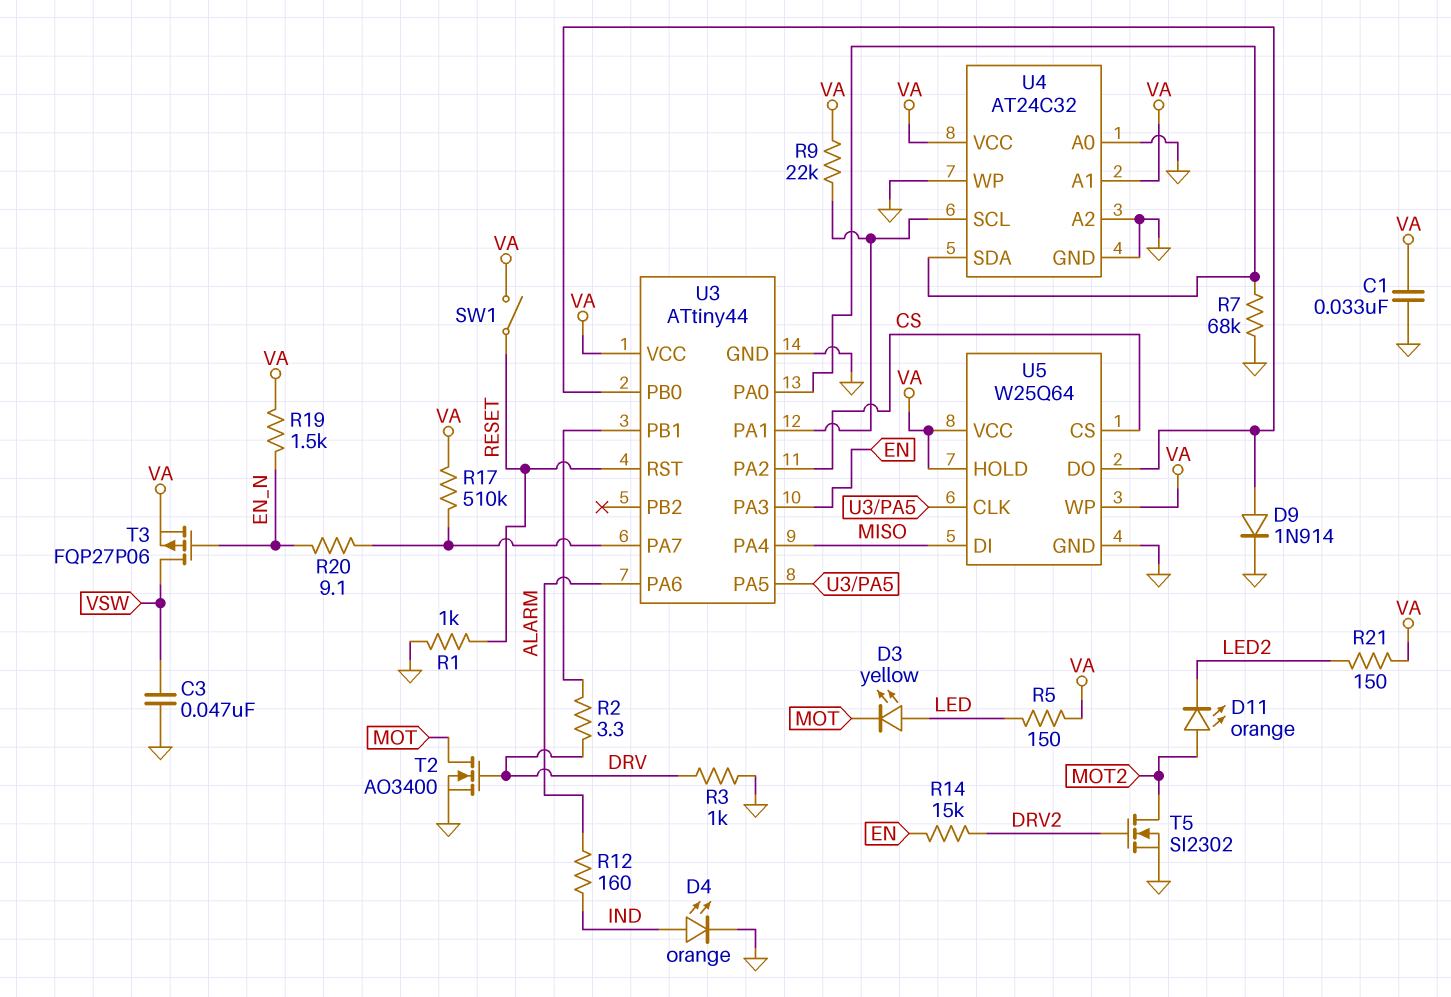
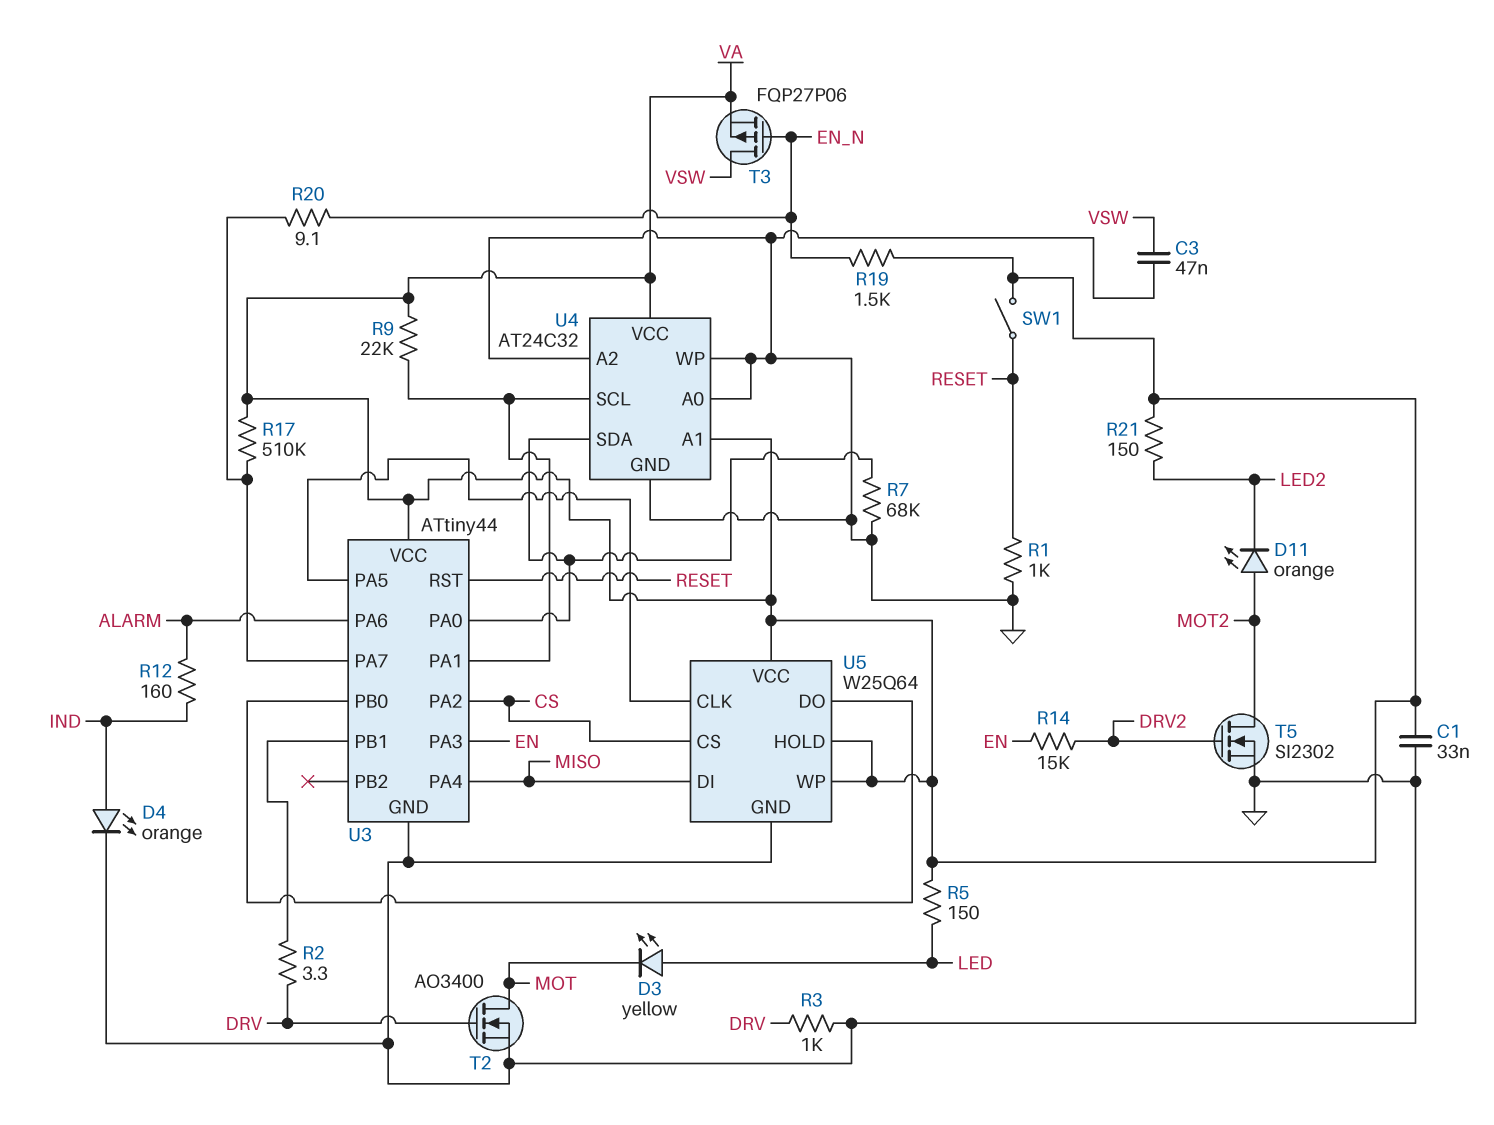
D9: diode 1N914 (A U3/PB0, K GND) -> none

